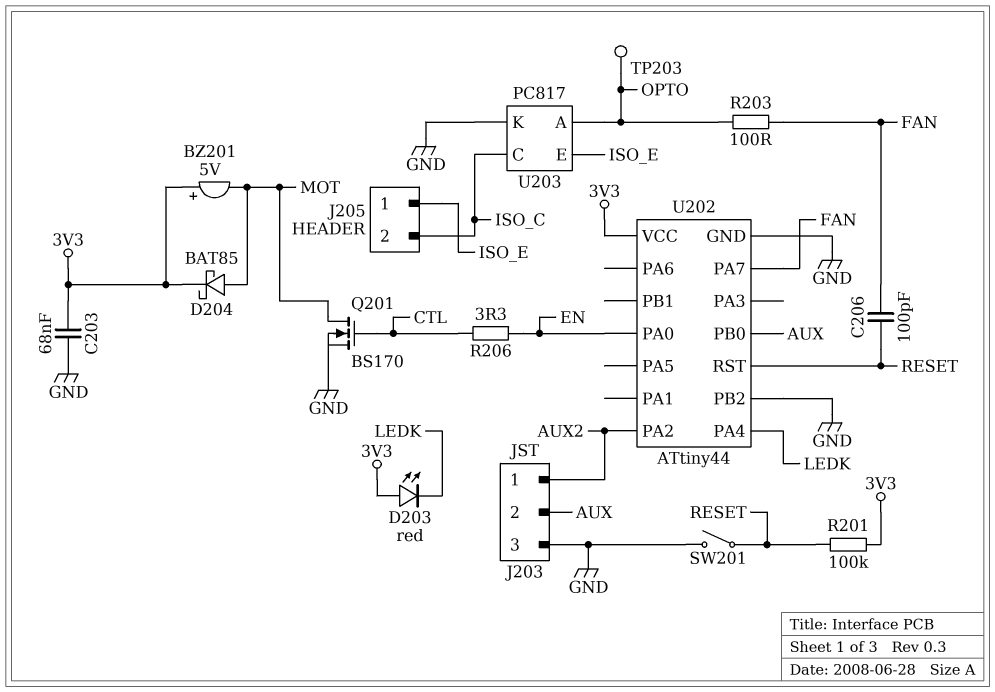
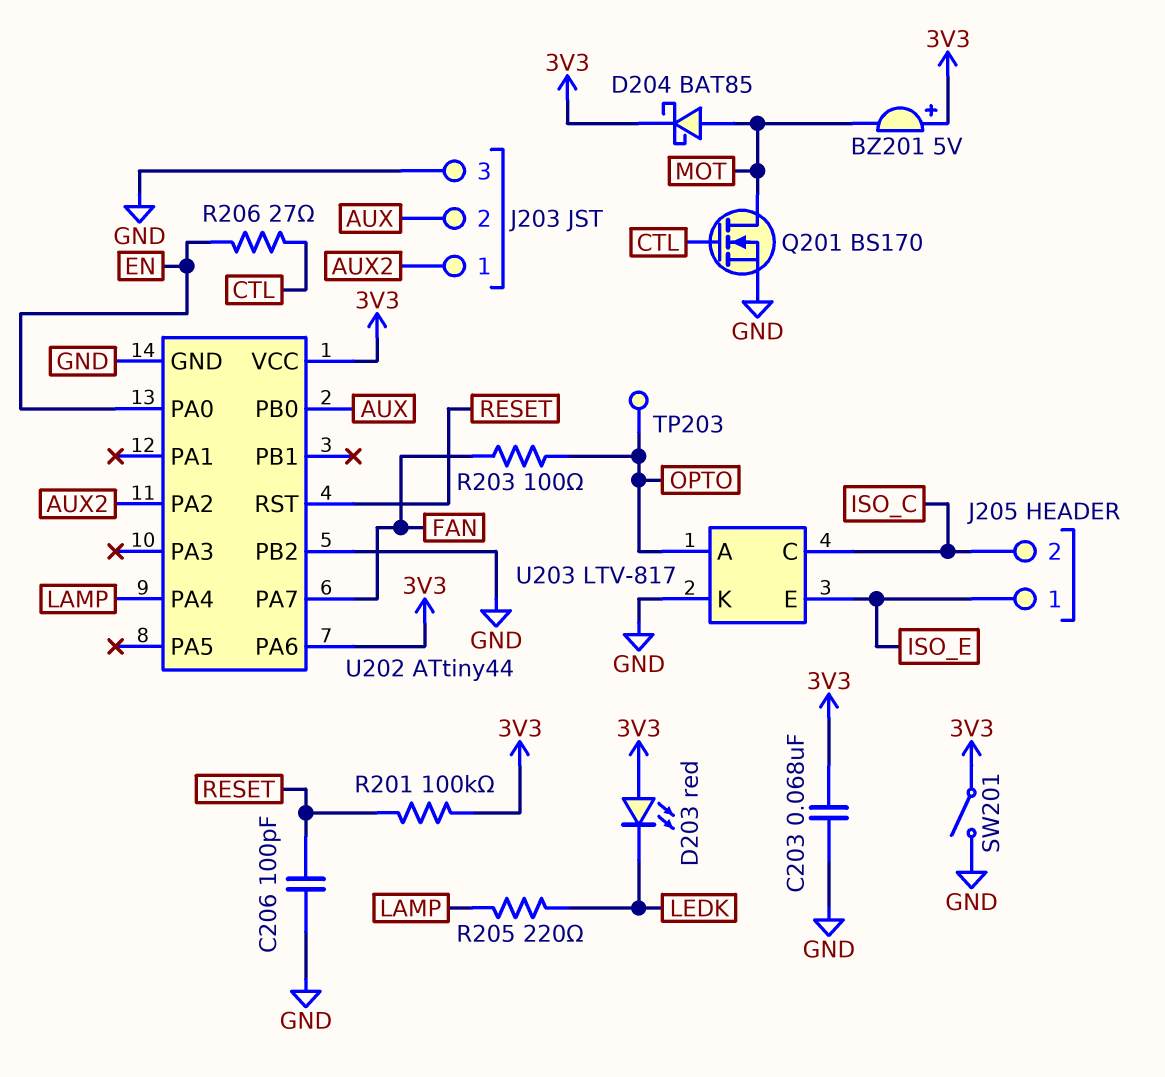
C206: 100pF (FAN, RESET) -> 100pF (GND, RESET)
R205: none -> 220 (LAMP, LEDK)
R206: 3.3 (CTL, EN) -> 27 (CTL, EN)
SW201: switch (GND, RESET) -> switch (3V3, GND)
U202 pin PA4: LEDK -> LAMP
U202 pin PA6: none -> 3V3
U203: PC817 -> LTV-817

